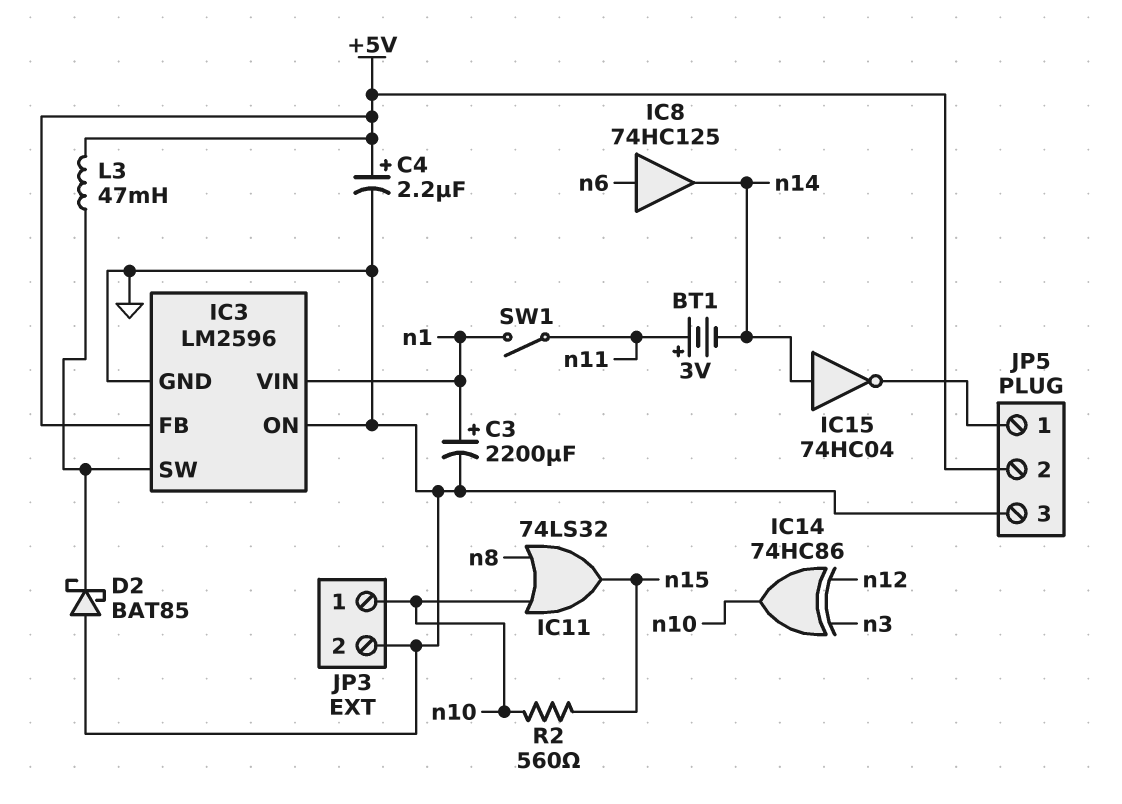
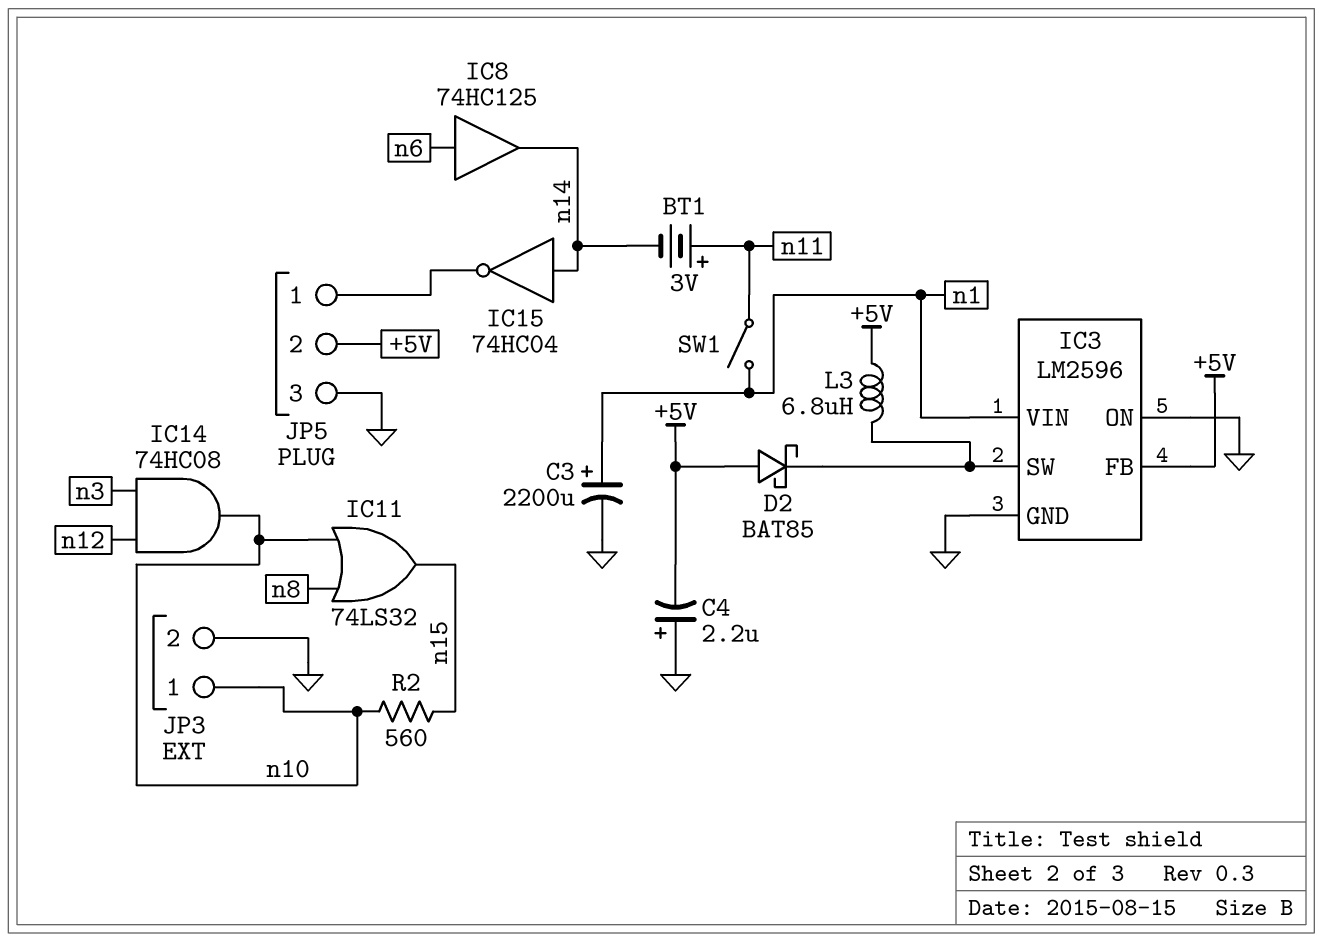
C4: 2.2uF (plus +5V, minus GND) -> 2.2uF (plus GND, minus +5V)
D2: schottky BAT85 (A GND, K IC3/SW) -> schottky BAT85 (A +5V, K IC3/SW)
IC14: XOR 74HC86 (in n3, in n12, out n10) -> AND 74HC08 (in n3, in n12, out n10)
L3: 47mH (+5V, IC3/SW) -> 6.8uH (+5V, IC3/SW)

